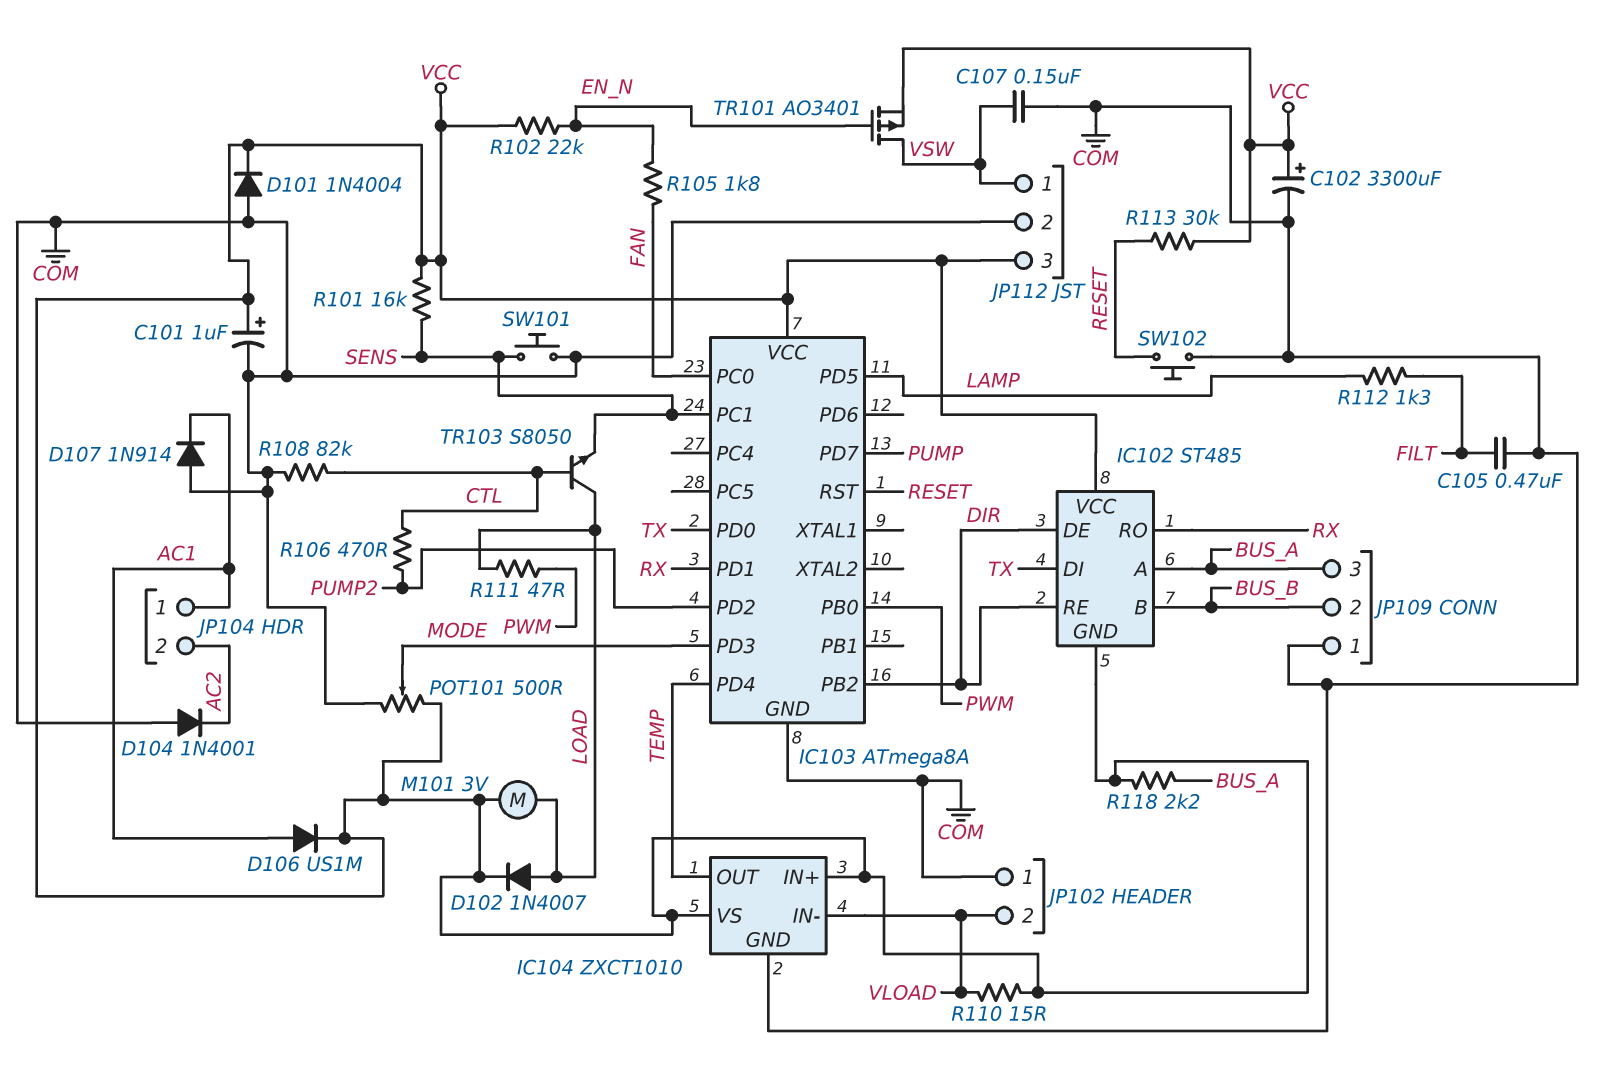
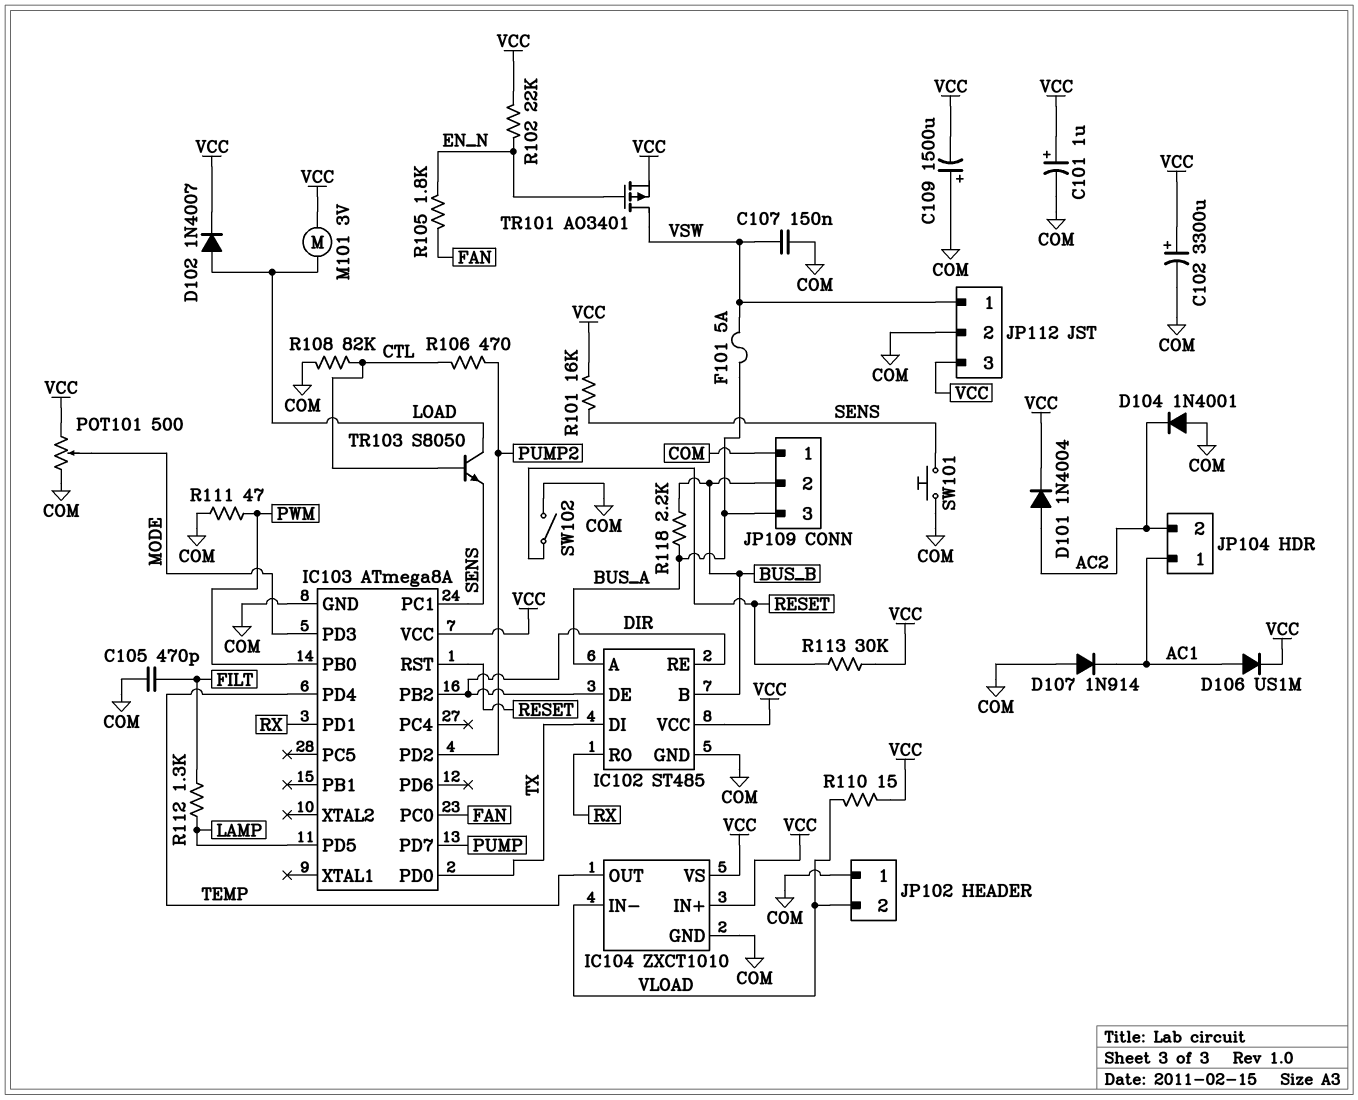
C105: 470nF (COM, FILT) -> 470pF (COM, FILT)
C109: none -> 1500uF (plus COM, minus VCC)
D101: diode 1N4004 (A COM, K VCC) -> diode 1N4004 (A AC2, K VCC)
F101: none -> 5A (BUS_A, VSW)
IC102 pin GND: VCC -> COM
R111: 47 (LOAD, PWM) -> 47 (COM, PWM)
R118: 2.2k (BUS_A, VCC) -> 2.2k (BUS_A, BUS_B)
SW102: button (COM, RESET) -> switch (COM, RESET)

